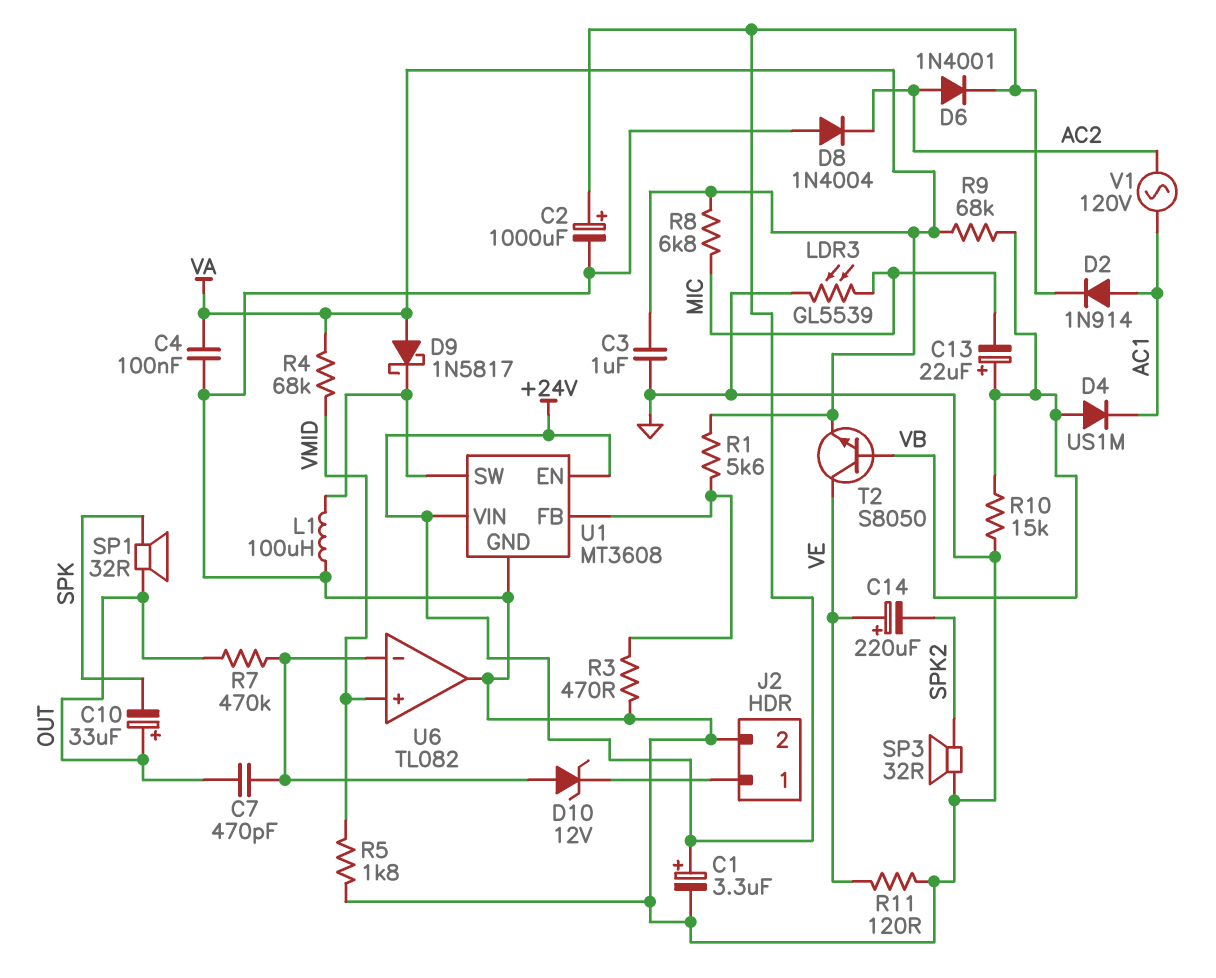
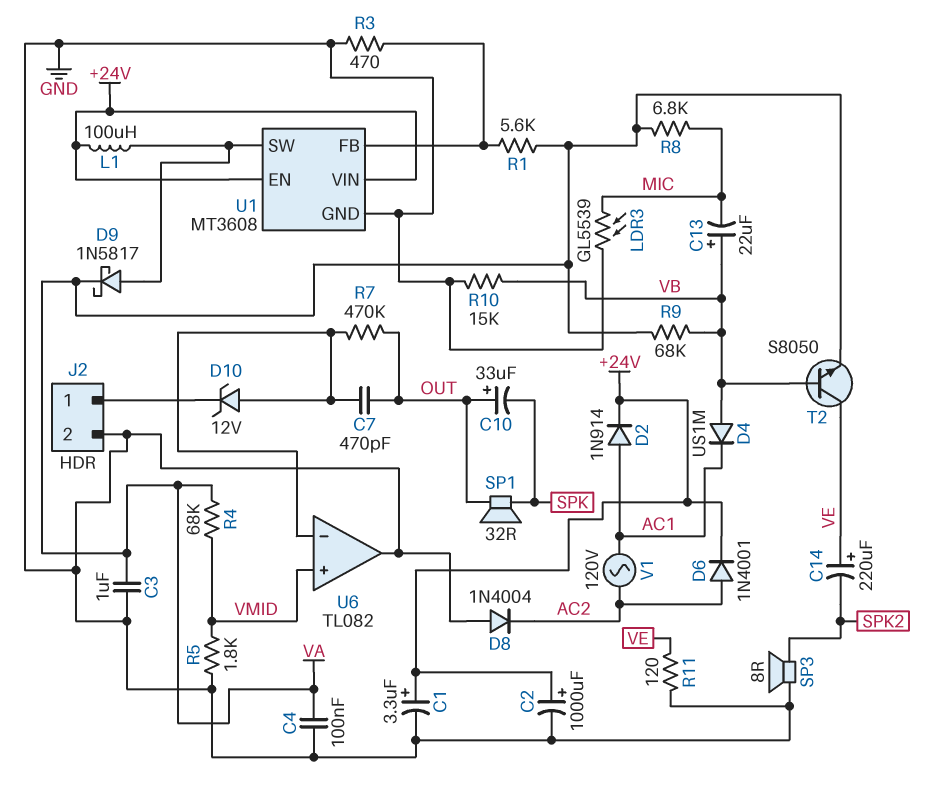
D9: schottky 1N5817 (A VA, K U1/SW) -> schottky 1N5817 (A U1/SW, K VA)
L1: 100uH (GND, U1/SW) -> 100uH (+24V, U1/SW)
SP3: speaker 32R (GND, SPK2) -> speaker 8R (GND, SPK2)

